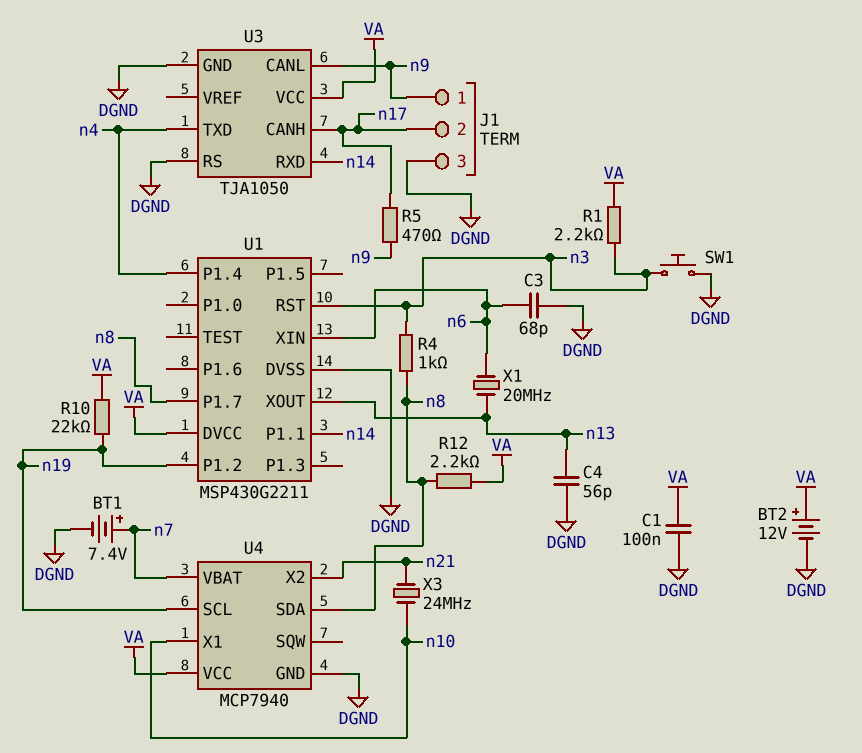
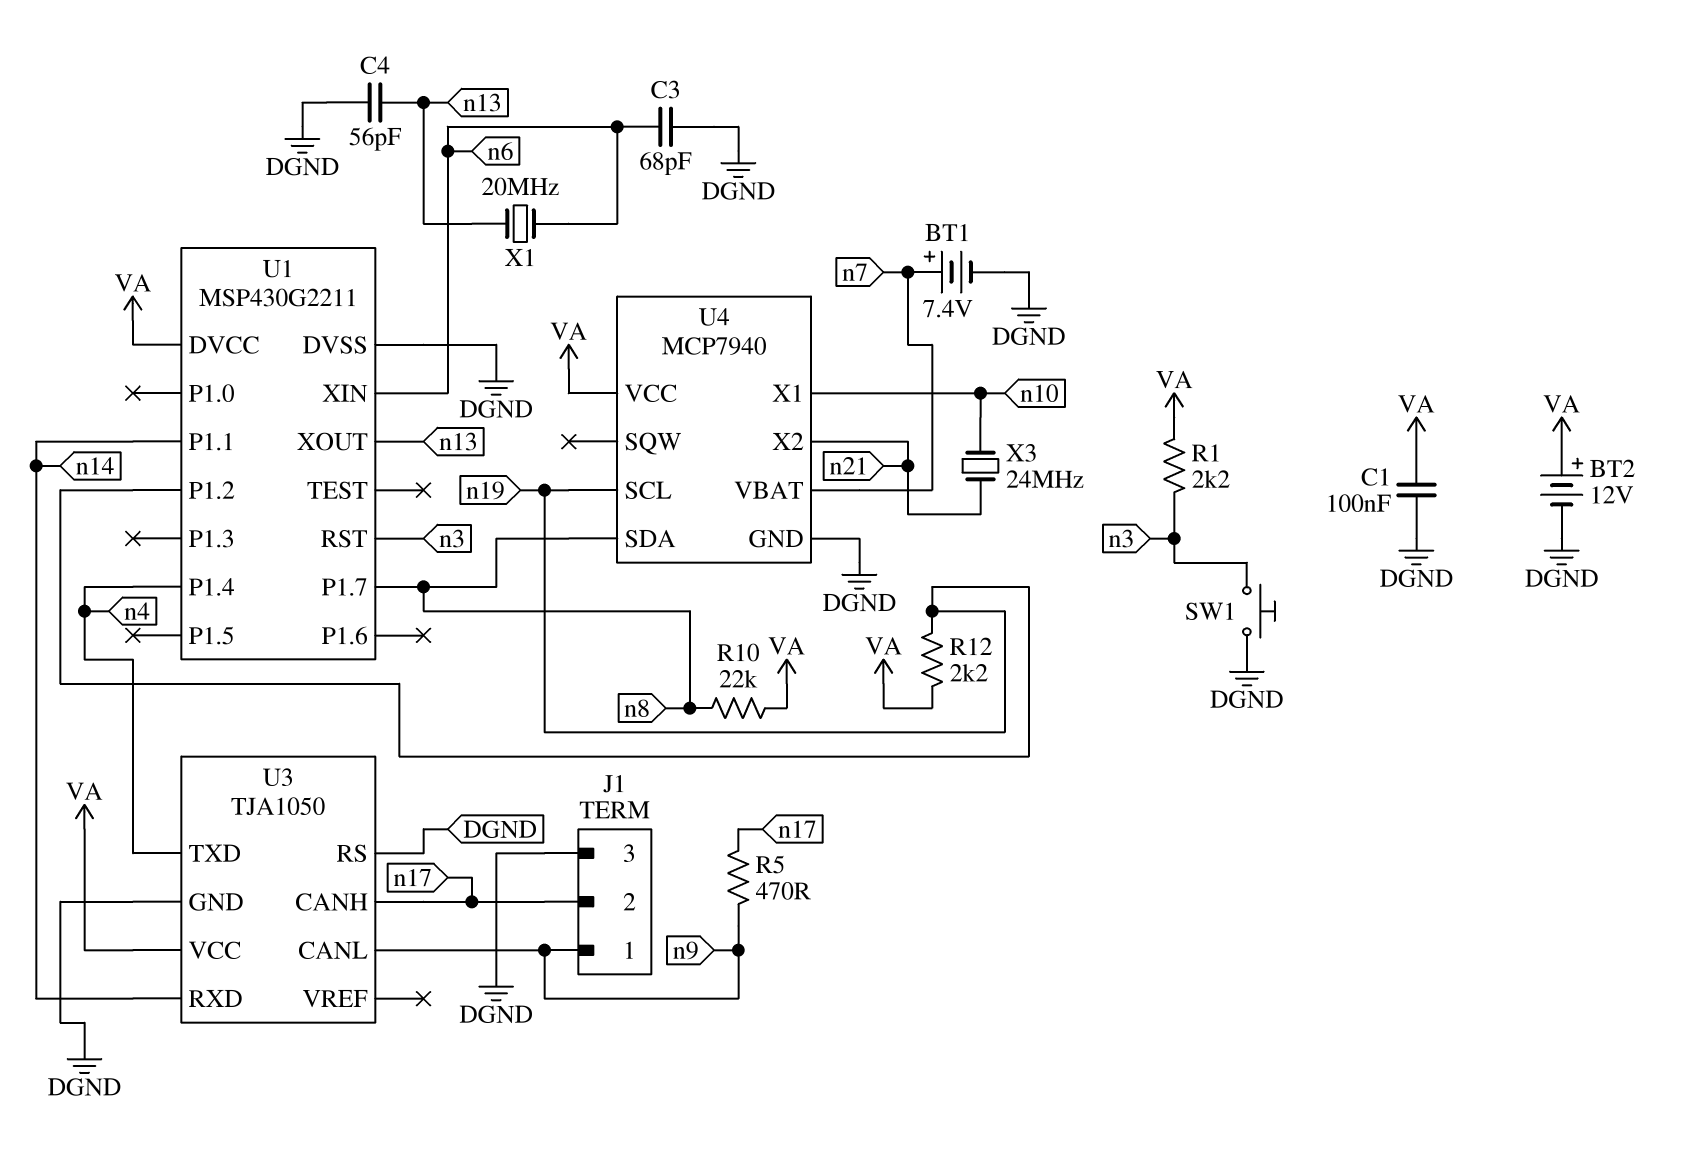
R4: 1k (n3, n8) -> none
R10: 22k (VA, n19) -> 22k (VA, n8)
R12: 2.2k (VA, n8) -> 2.2k (VA, n19)

